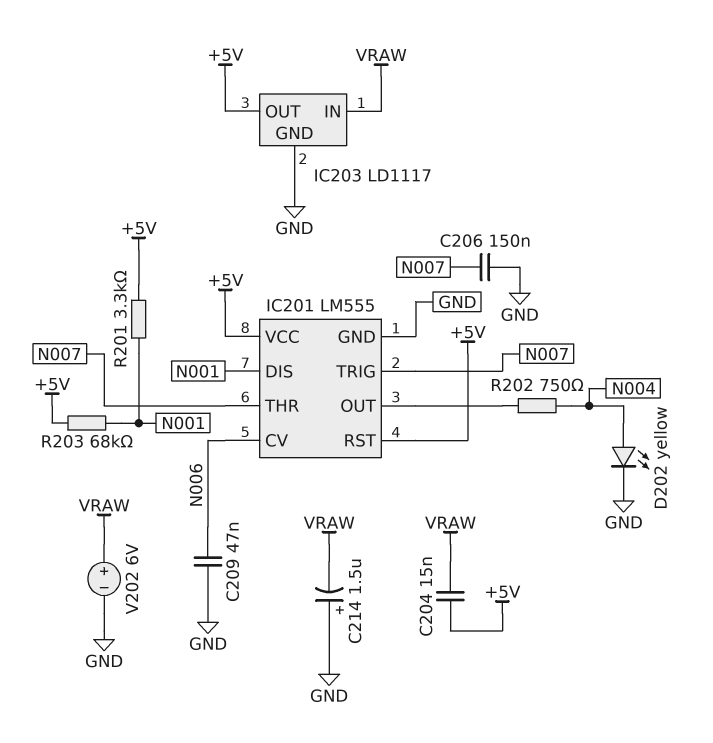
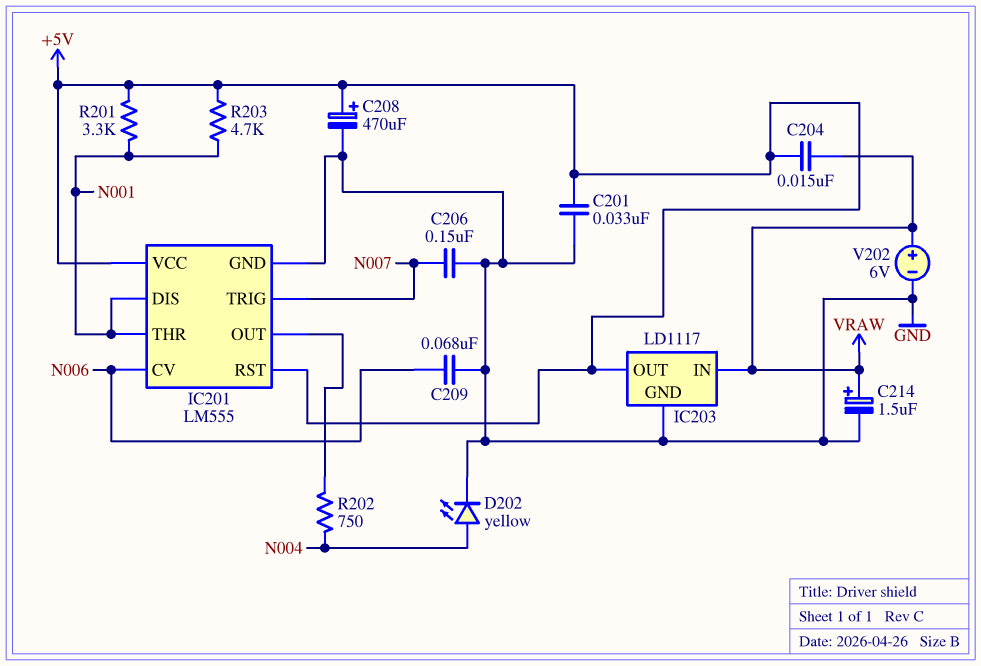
C201: none -> 33nF (+5V, GND)
C208: none -> 470uF (plus +5V, minus GND)
C209: 47nF (GND, N006) -> 68nF (GND, N006)
C214: 1.5uF (plus GND, minus VRAW) -> 1.5uF (plus VRAW, minus GND)
IC201 pin THR: N007 -> N001
R203: 68k (+5V, N001) -> 4.7k (+5V, N001)

